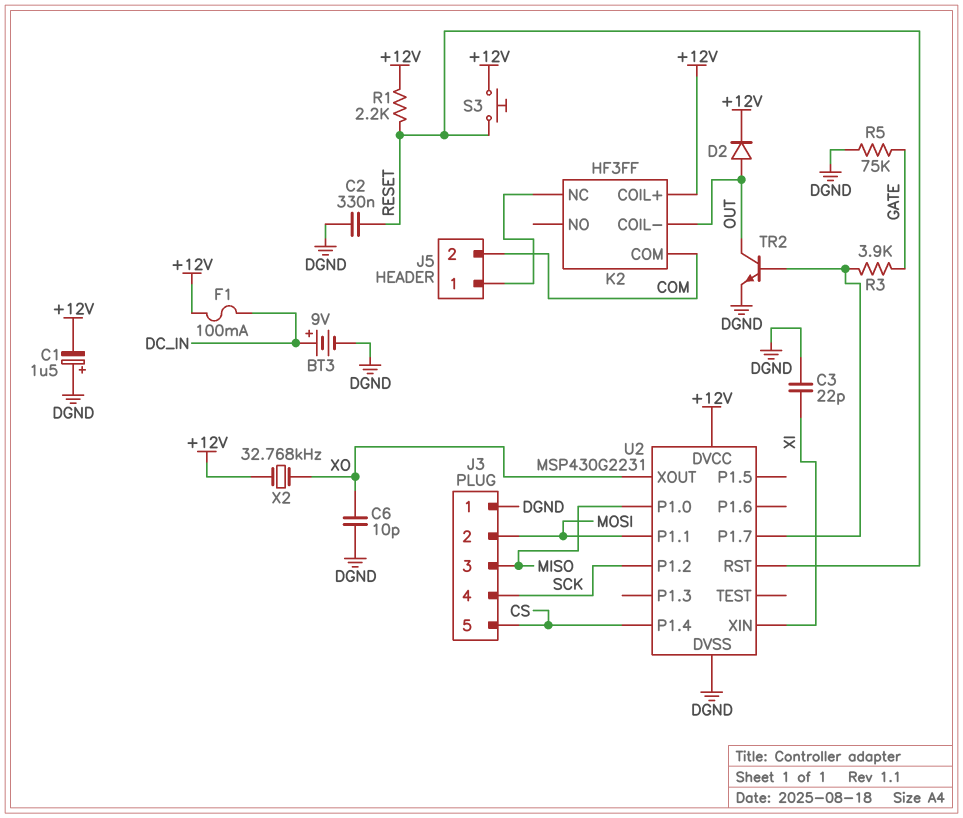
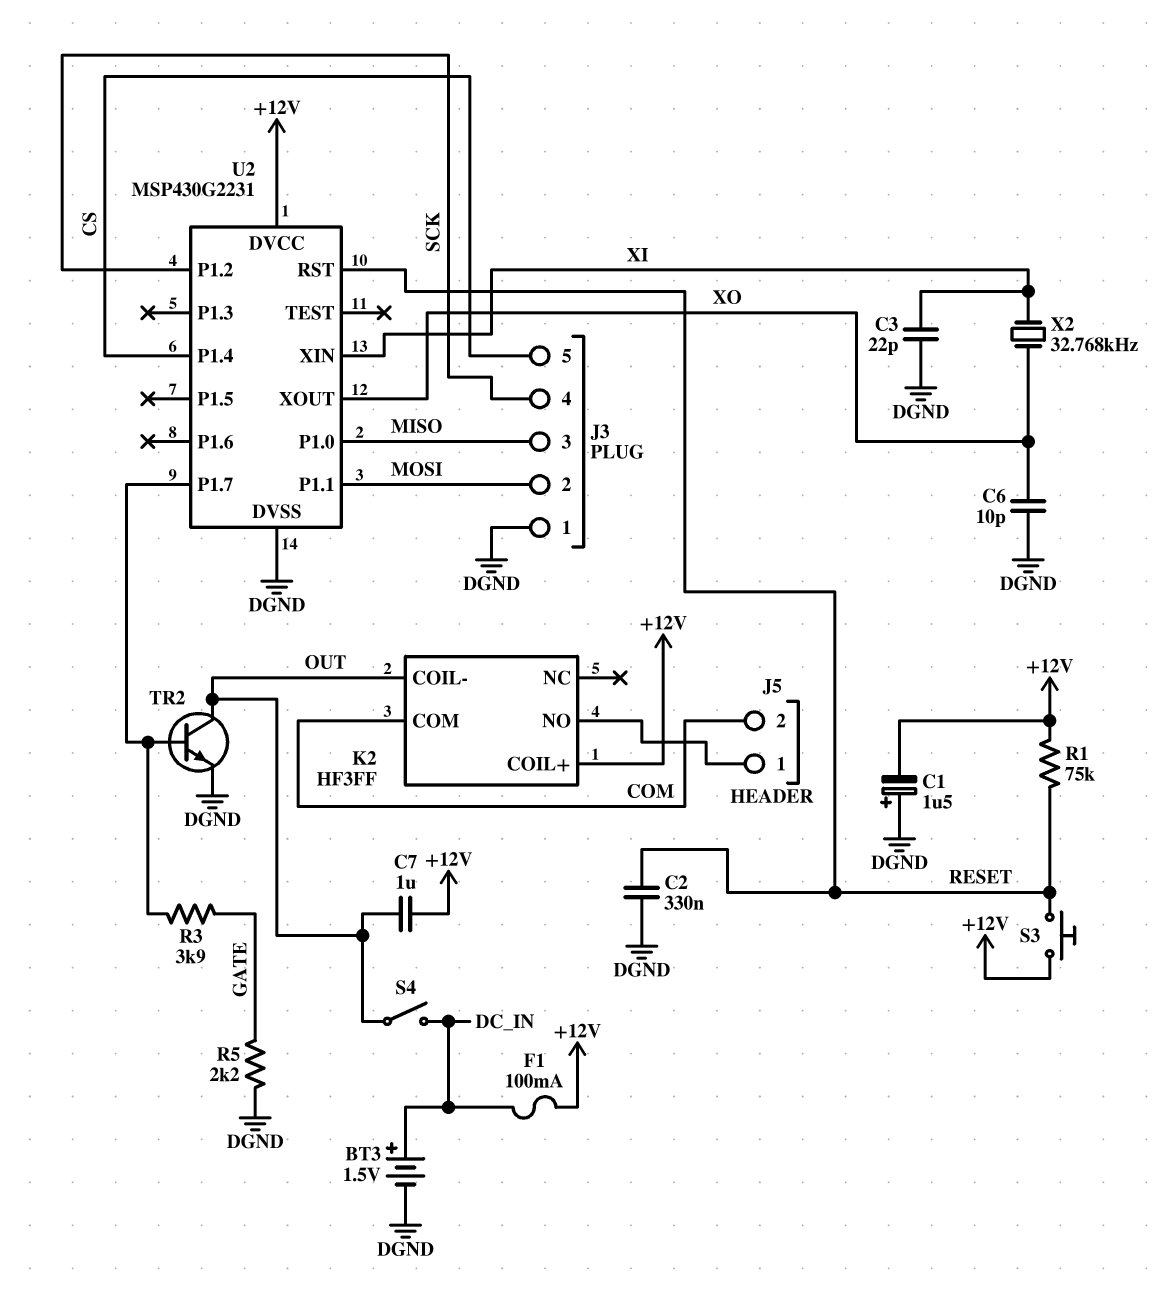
BT3: 9V (plus DC_IN, minus DGND) -> 1.5V (plus DC_IN, minus DGND)
C7: none -> 1uF (+12V, OUT)
D2: diode (A OUT, K +12V) -> none
K2 pin NC: J5/1 -> none
K2 pin NO: none -> J5/1
R1: 2.2k (+12V, RESET) -> 75k (+12V, RESET)
R5: 75k (DGND, GATE) -> 2.2k (DGND, GATE)
S4: none -> switch (DC_IN, OUT)
X2: 32.768kHz (+12V, XO) -> 32.768kHz (XI, XO)

